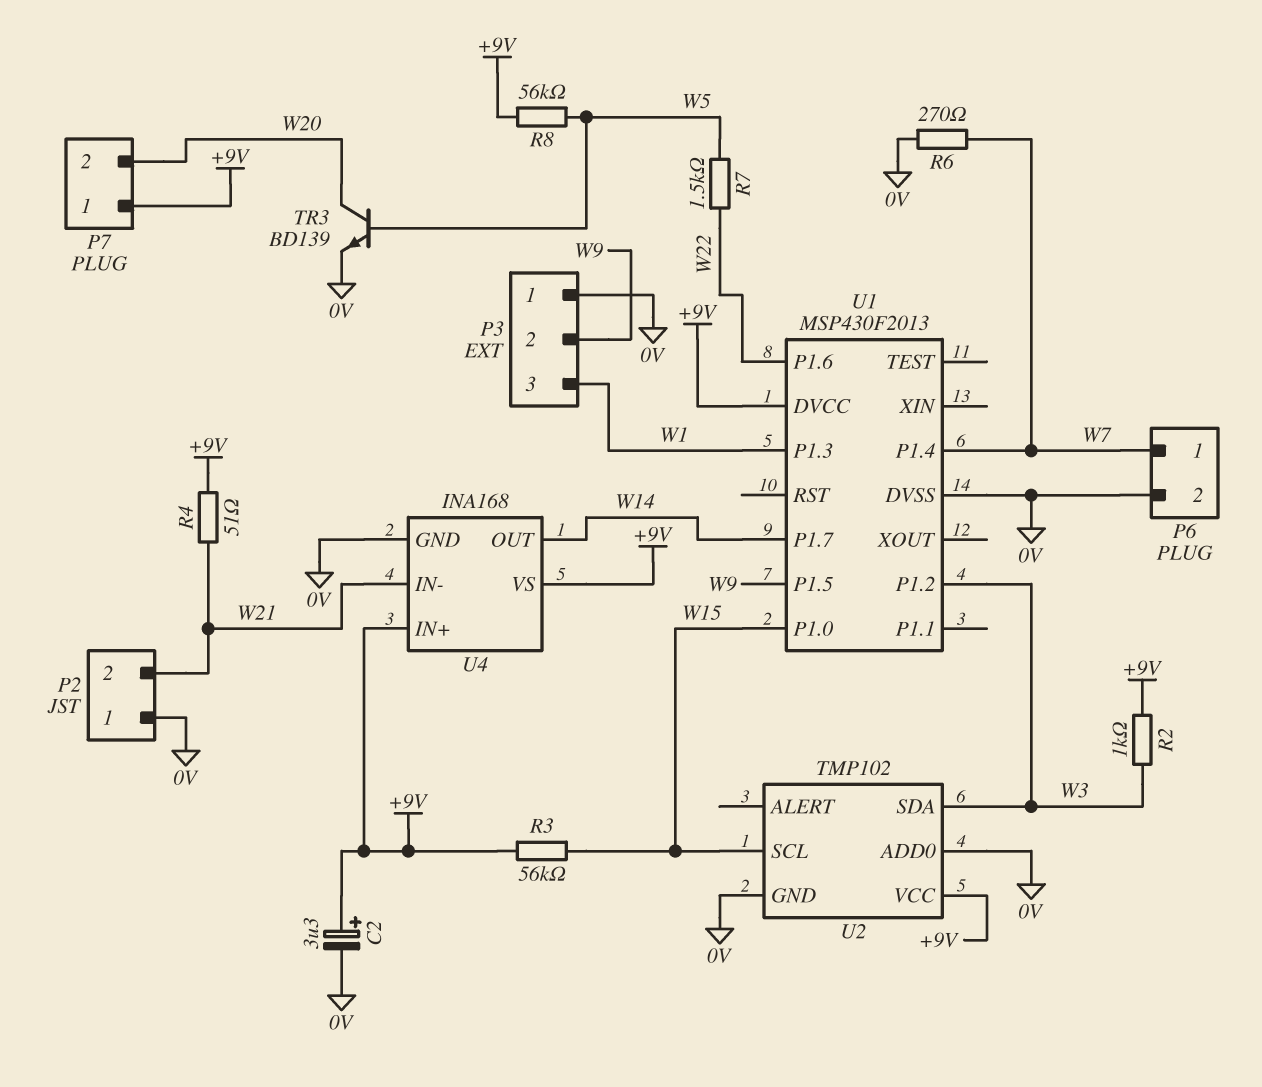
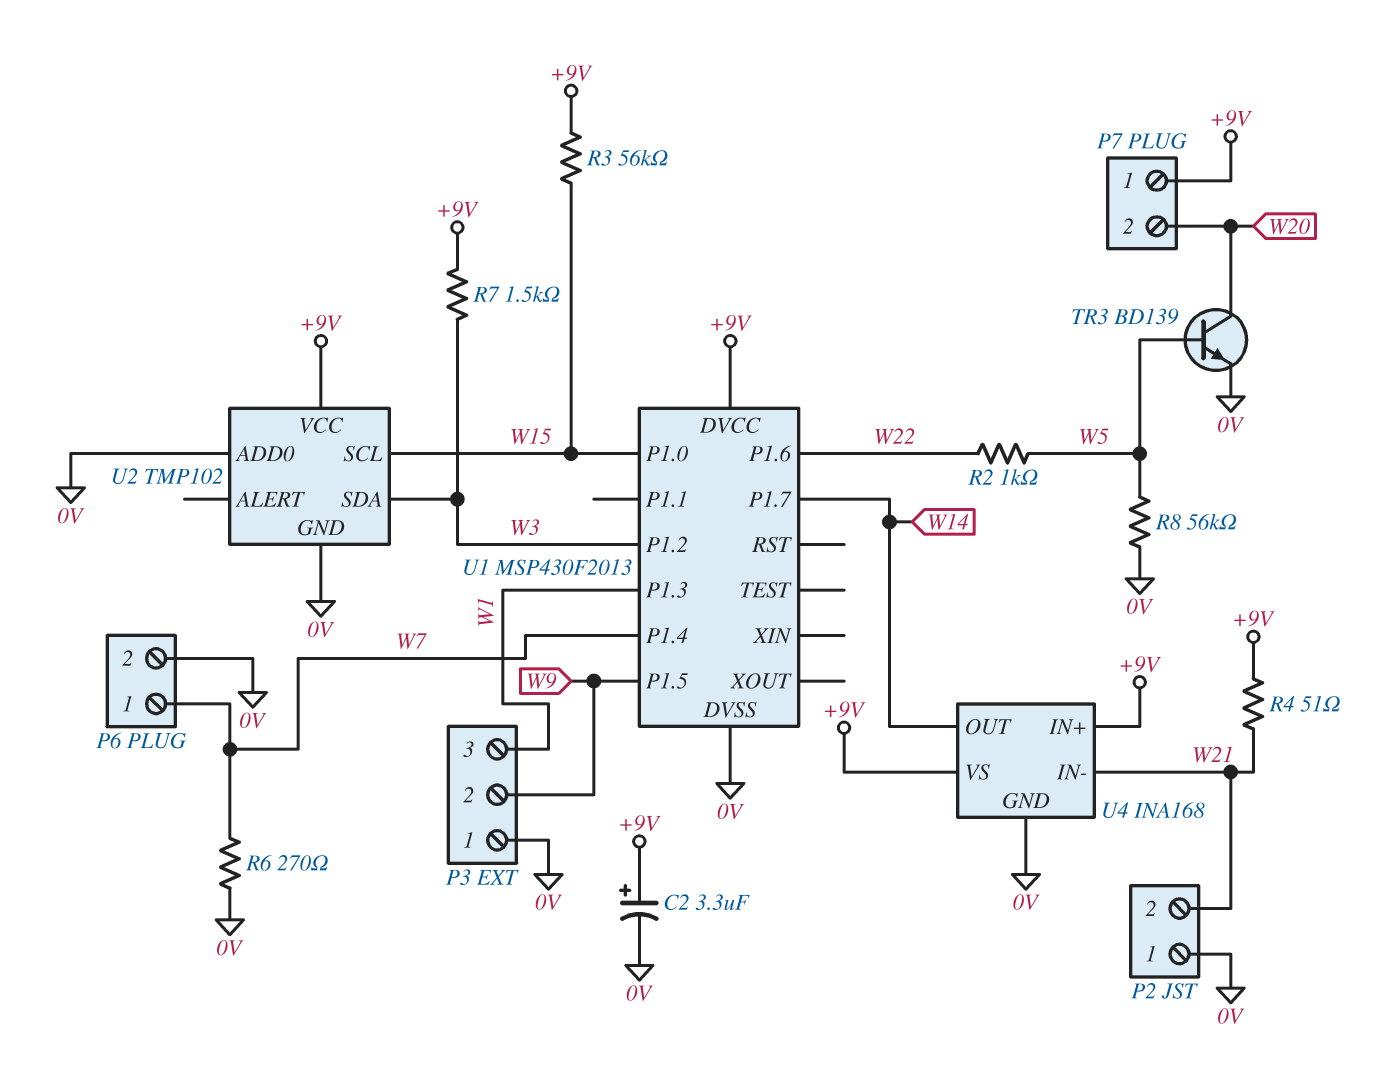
R2: 1k (+9V, W3) -> 1k (W5, W22)
R7: 1.5k (W5, W22) -> 1.5k (+9V, W3)
R8: 56k (+9V, W5) -> 56k (0V, W5)

